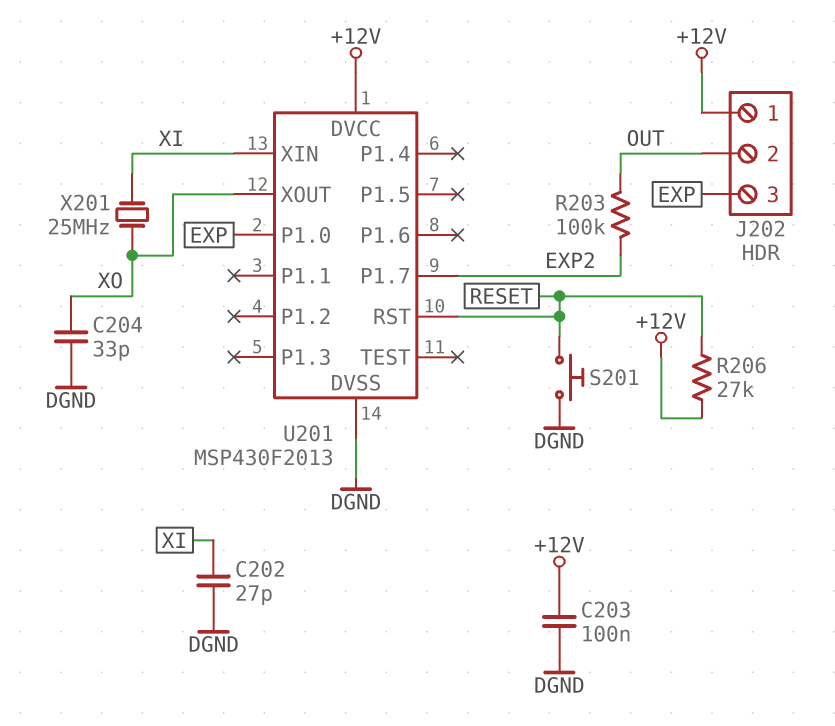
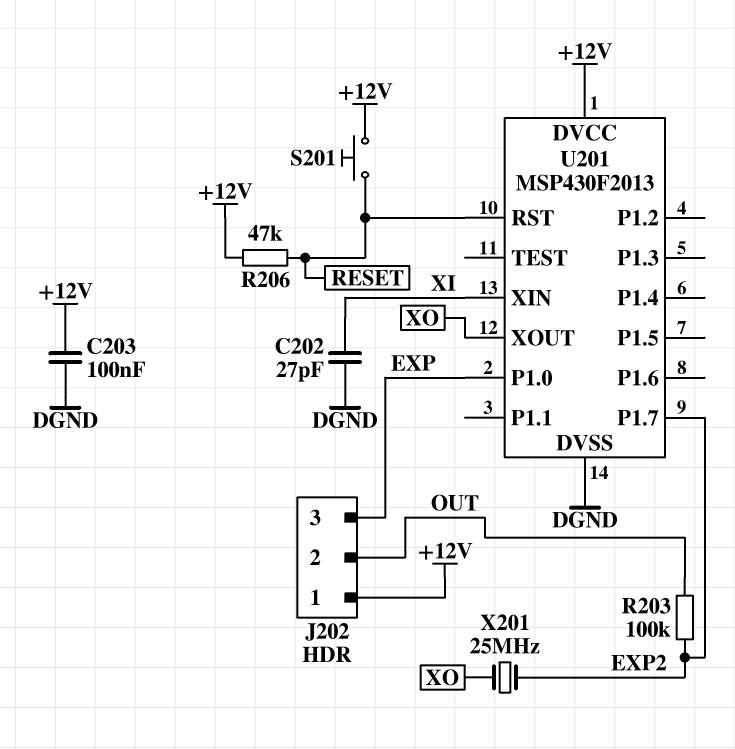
C204: 33pF (DGND, XO) -> none
R206: 27k (+12V, RESET) -> 47k (+12V, RESET)
S201: button (DGND, RESET) -> button (+12V, RESET)
X201: 25MHz (XI, XO) -> 25MHz (EXP2, XO)

